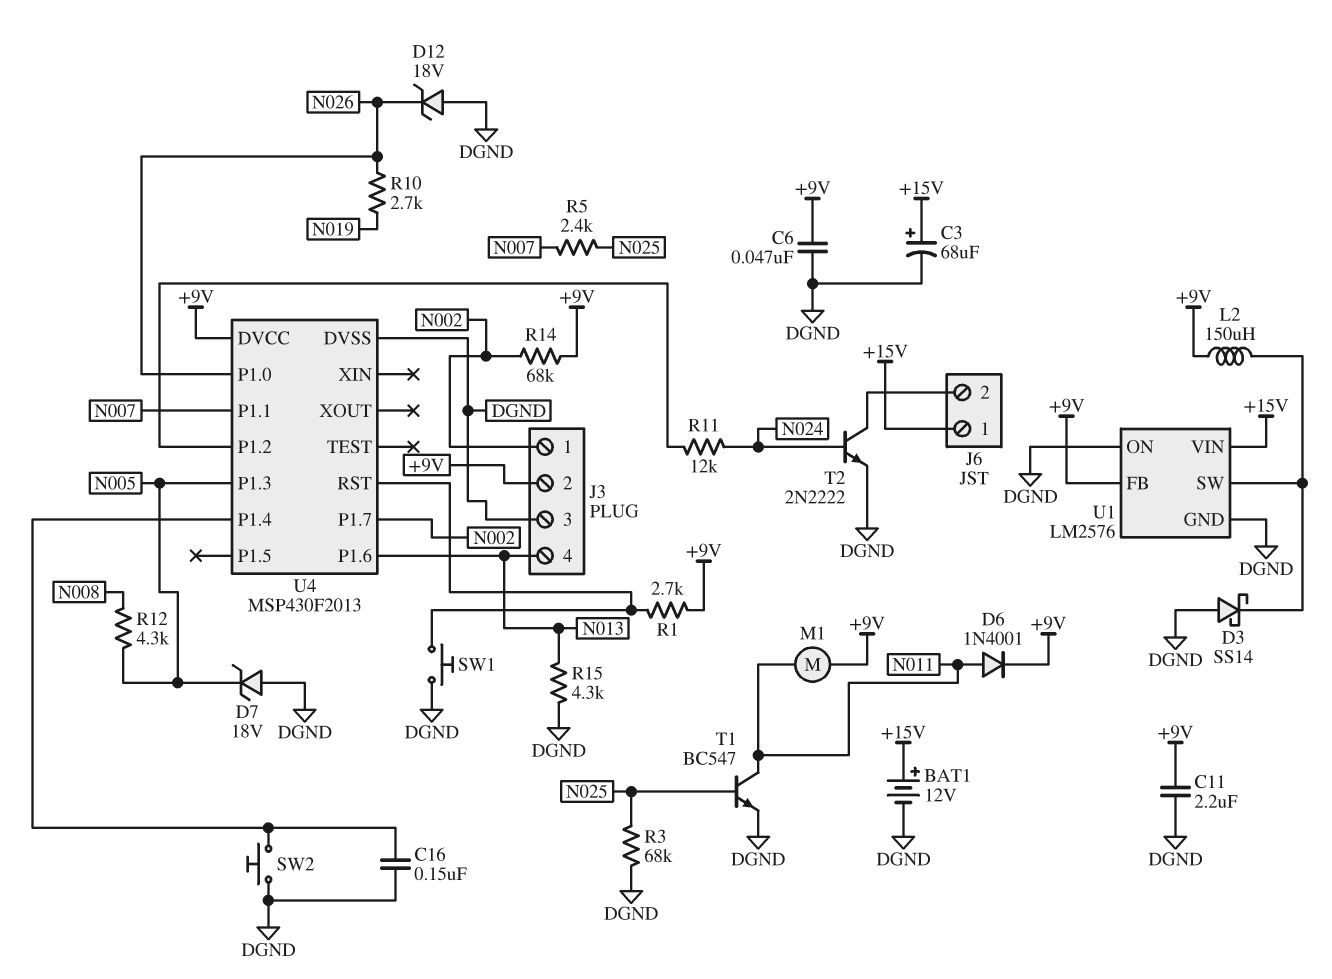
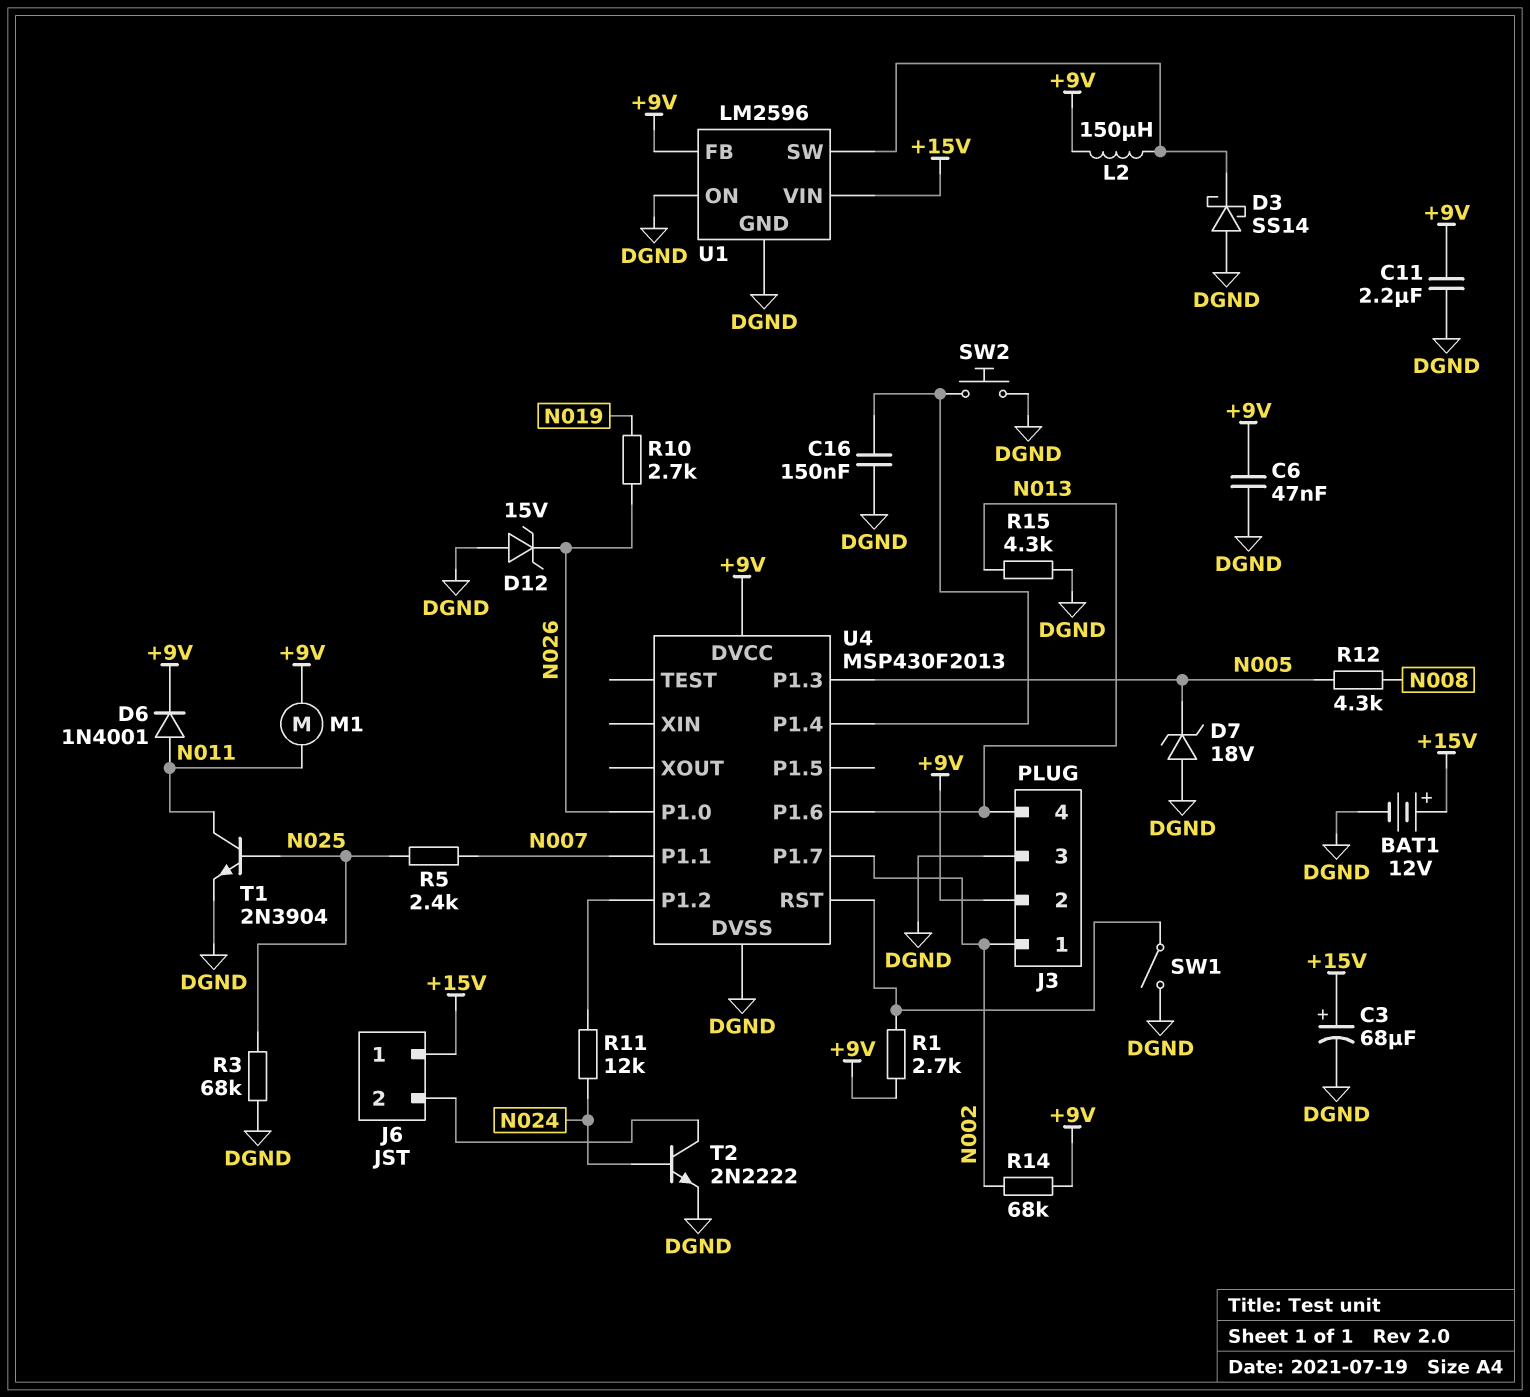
D12: zener 18V (A DGND, K N026) -> zener 15V (A DGND, K N026)
SW1: button (DGND, U4/RST) -> switch (DGND, U4/RST)
T1: NPN BC547 (B N025, C N011, E DGND) -> NPN 2N3904 (B N025, C N011, E DGND)
U1: LM2576 -> LM2596

